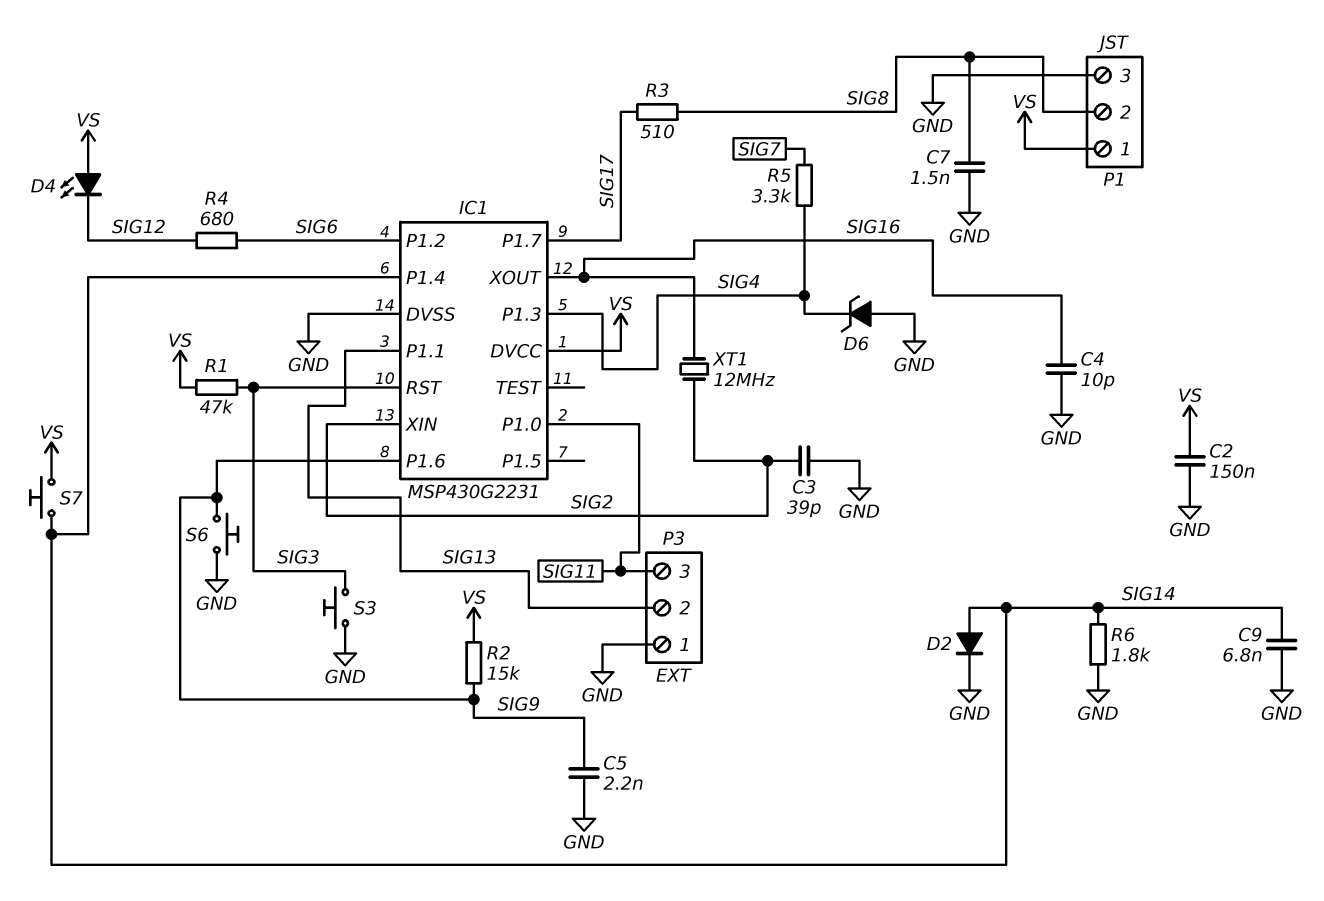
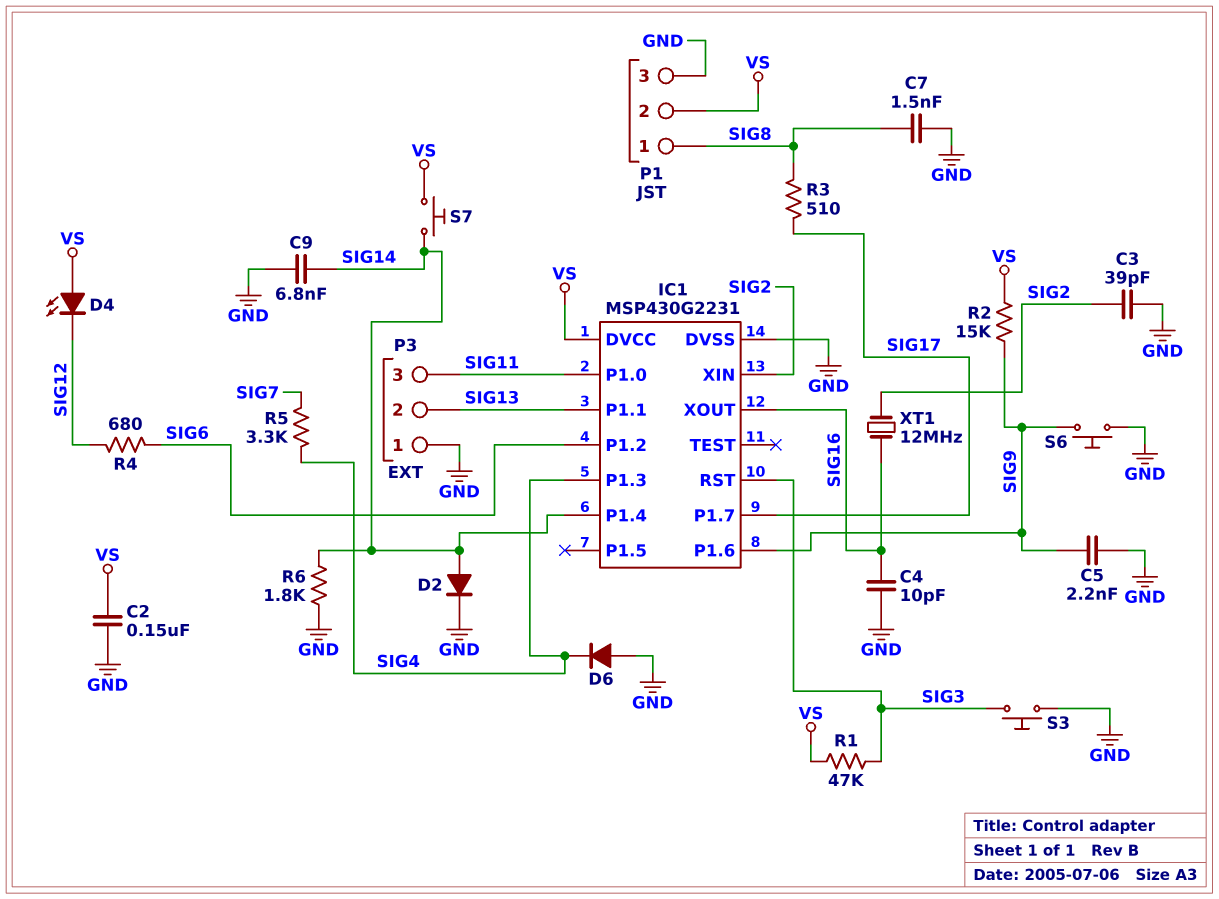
D6: zener (A GND, K SIG4) -> diode (A GND, K SIG4)
P1 pin 1: VS -> SIG8
P1 pin 2: SIG8 -> VS

